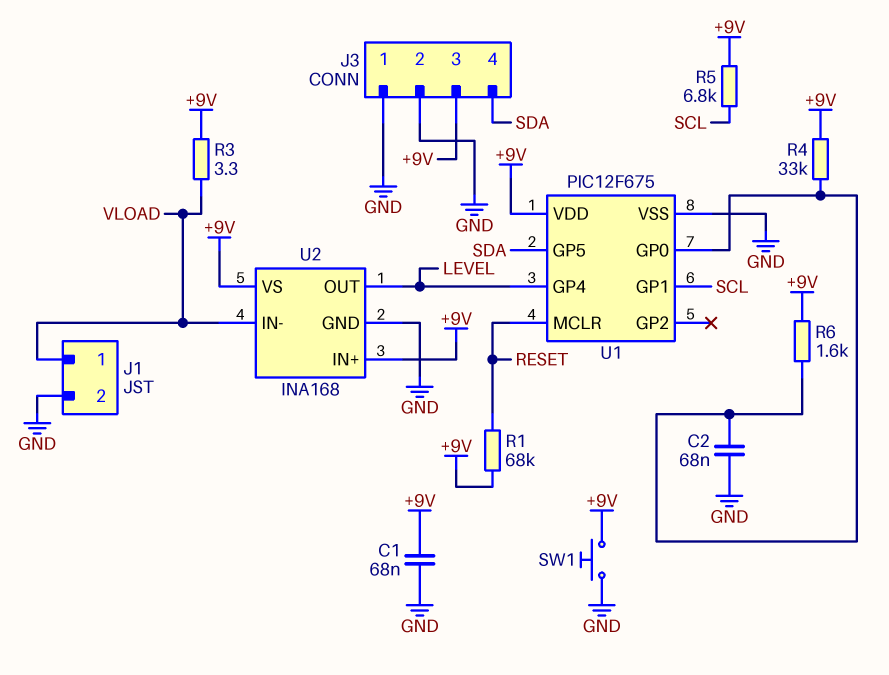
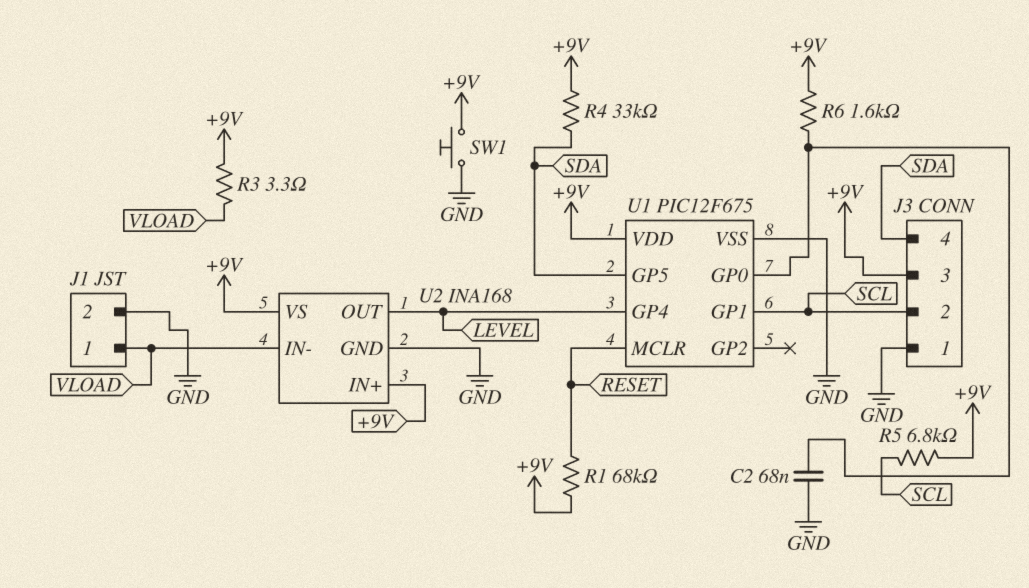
C1: 68nF (+9V, GND) -> none
J3 pin 2: GND -> SCL
R4: 33k (+9V, U1/GP0) -> 33k (+9V, SDA)

